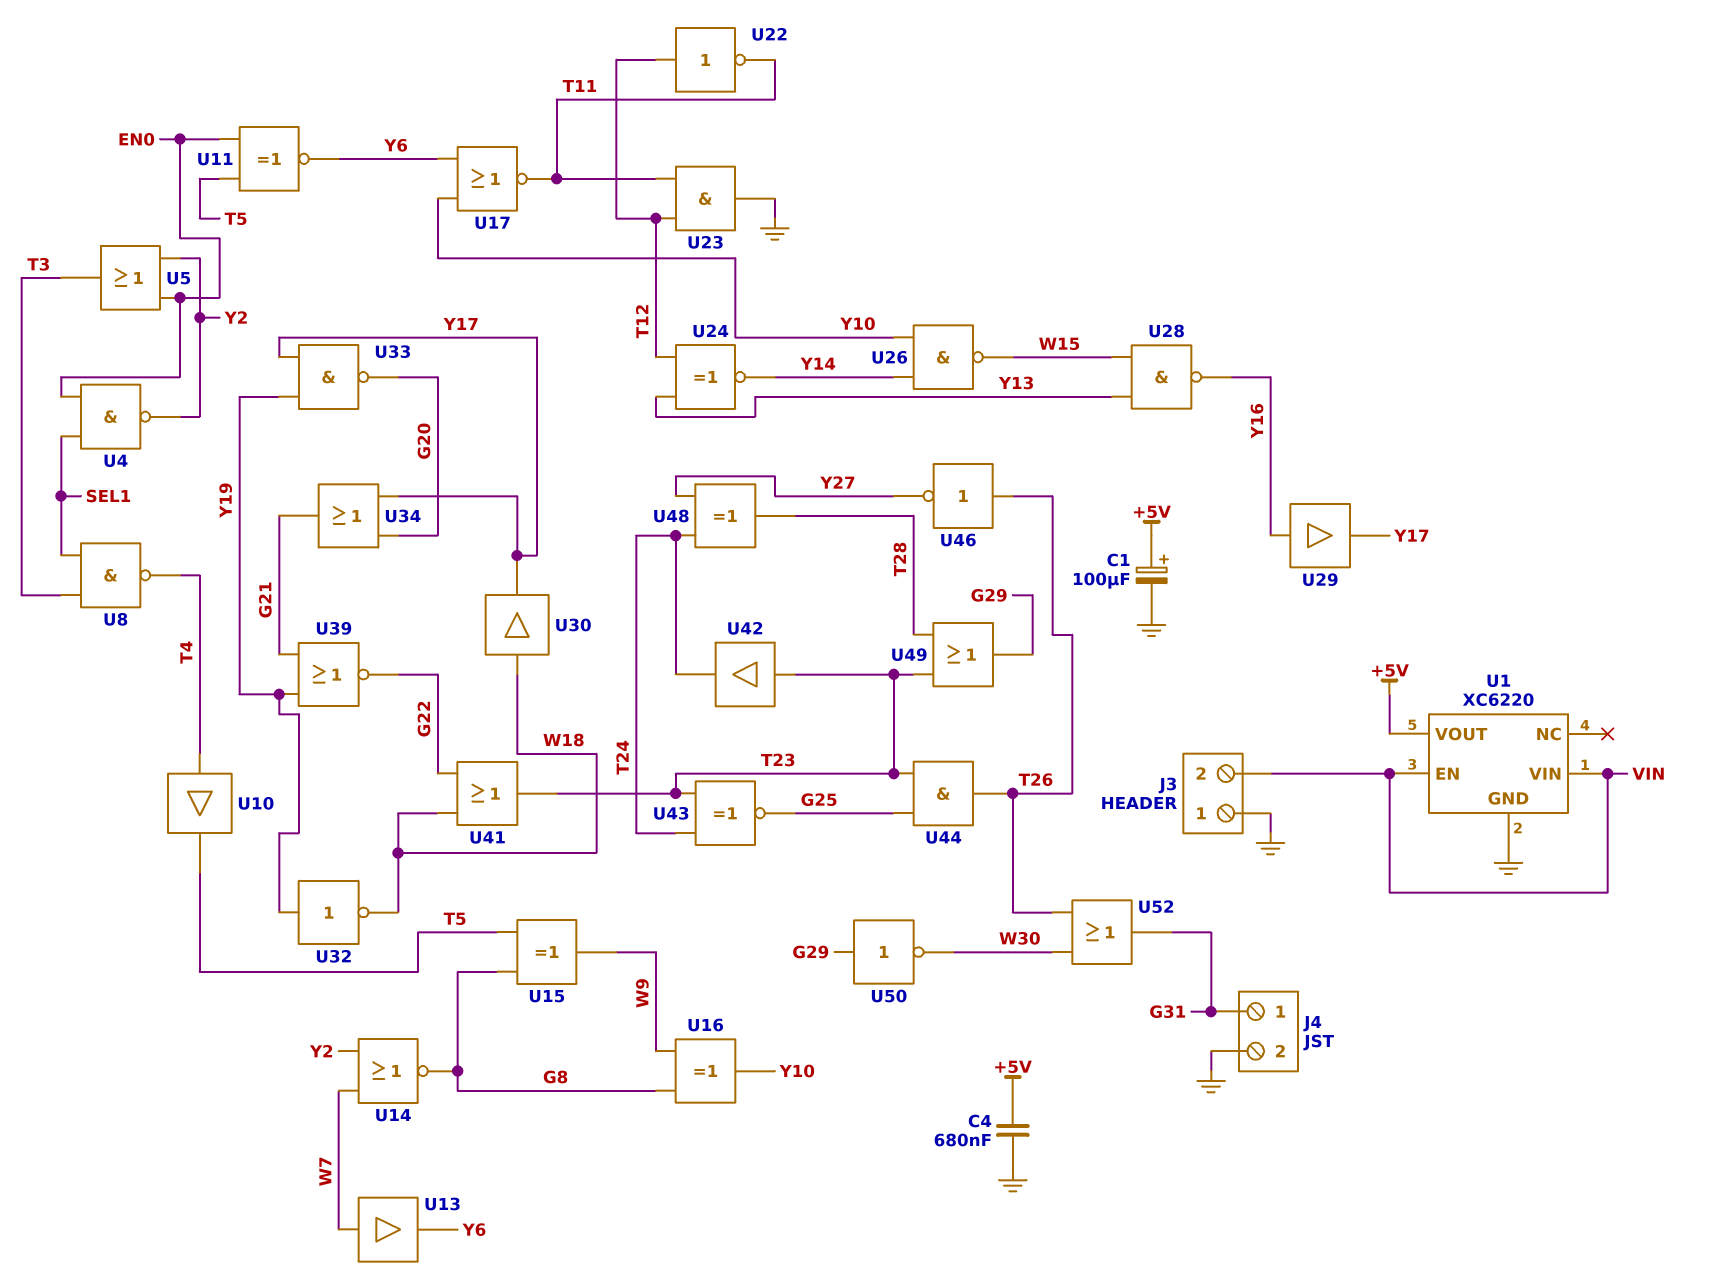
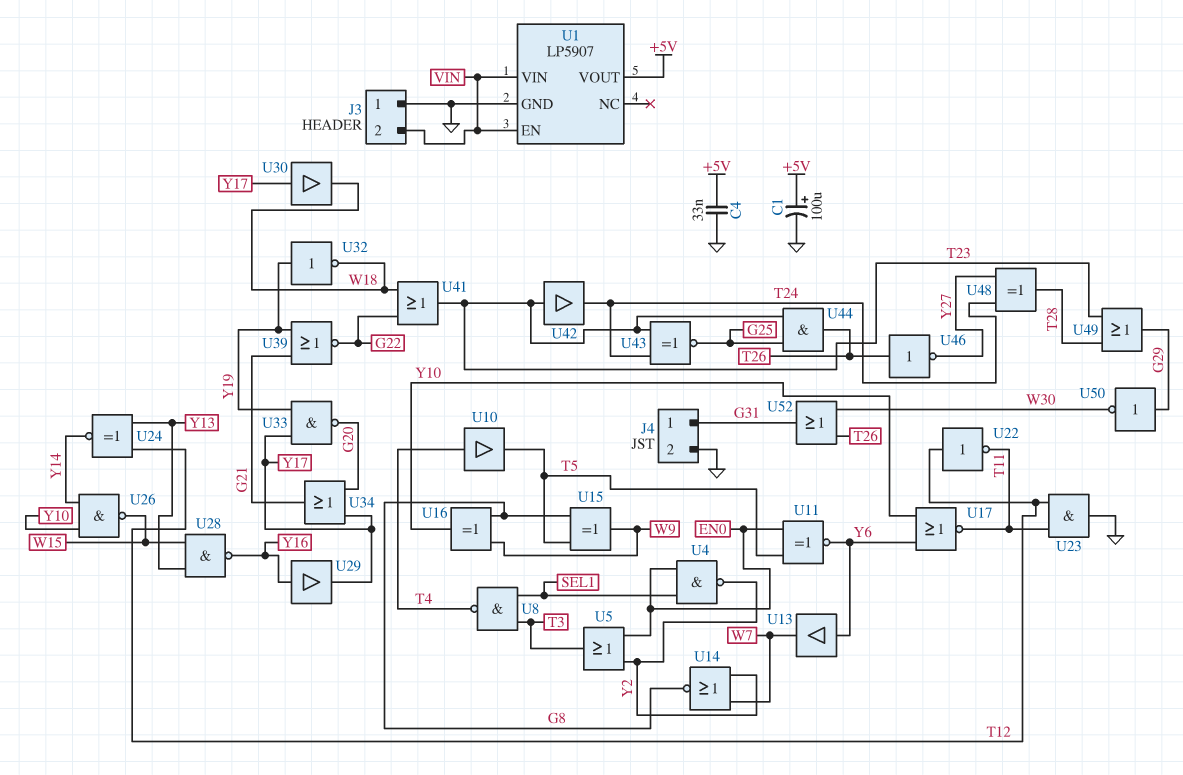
C4: 680nF (+5V, GND) -> 33nF (+5V, GND)
U1: XC6220 -> LP5907
U13: buffer (in W7, out Y6) -> buffer (in Y6, out W7)
U30: buffer (in W18, out Y17) -> buffer (in Y17, out W18)

